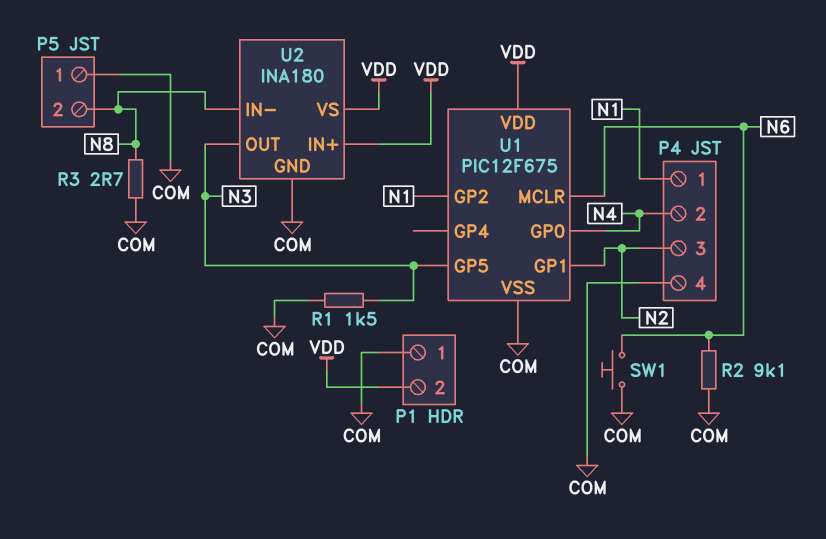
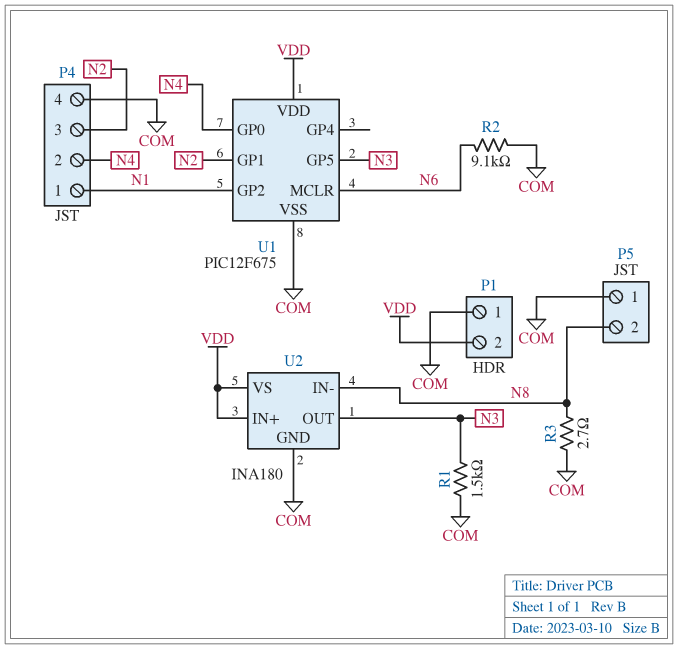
SW1: button (COM, N6) -> none

